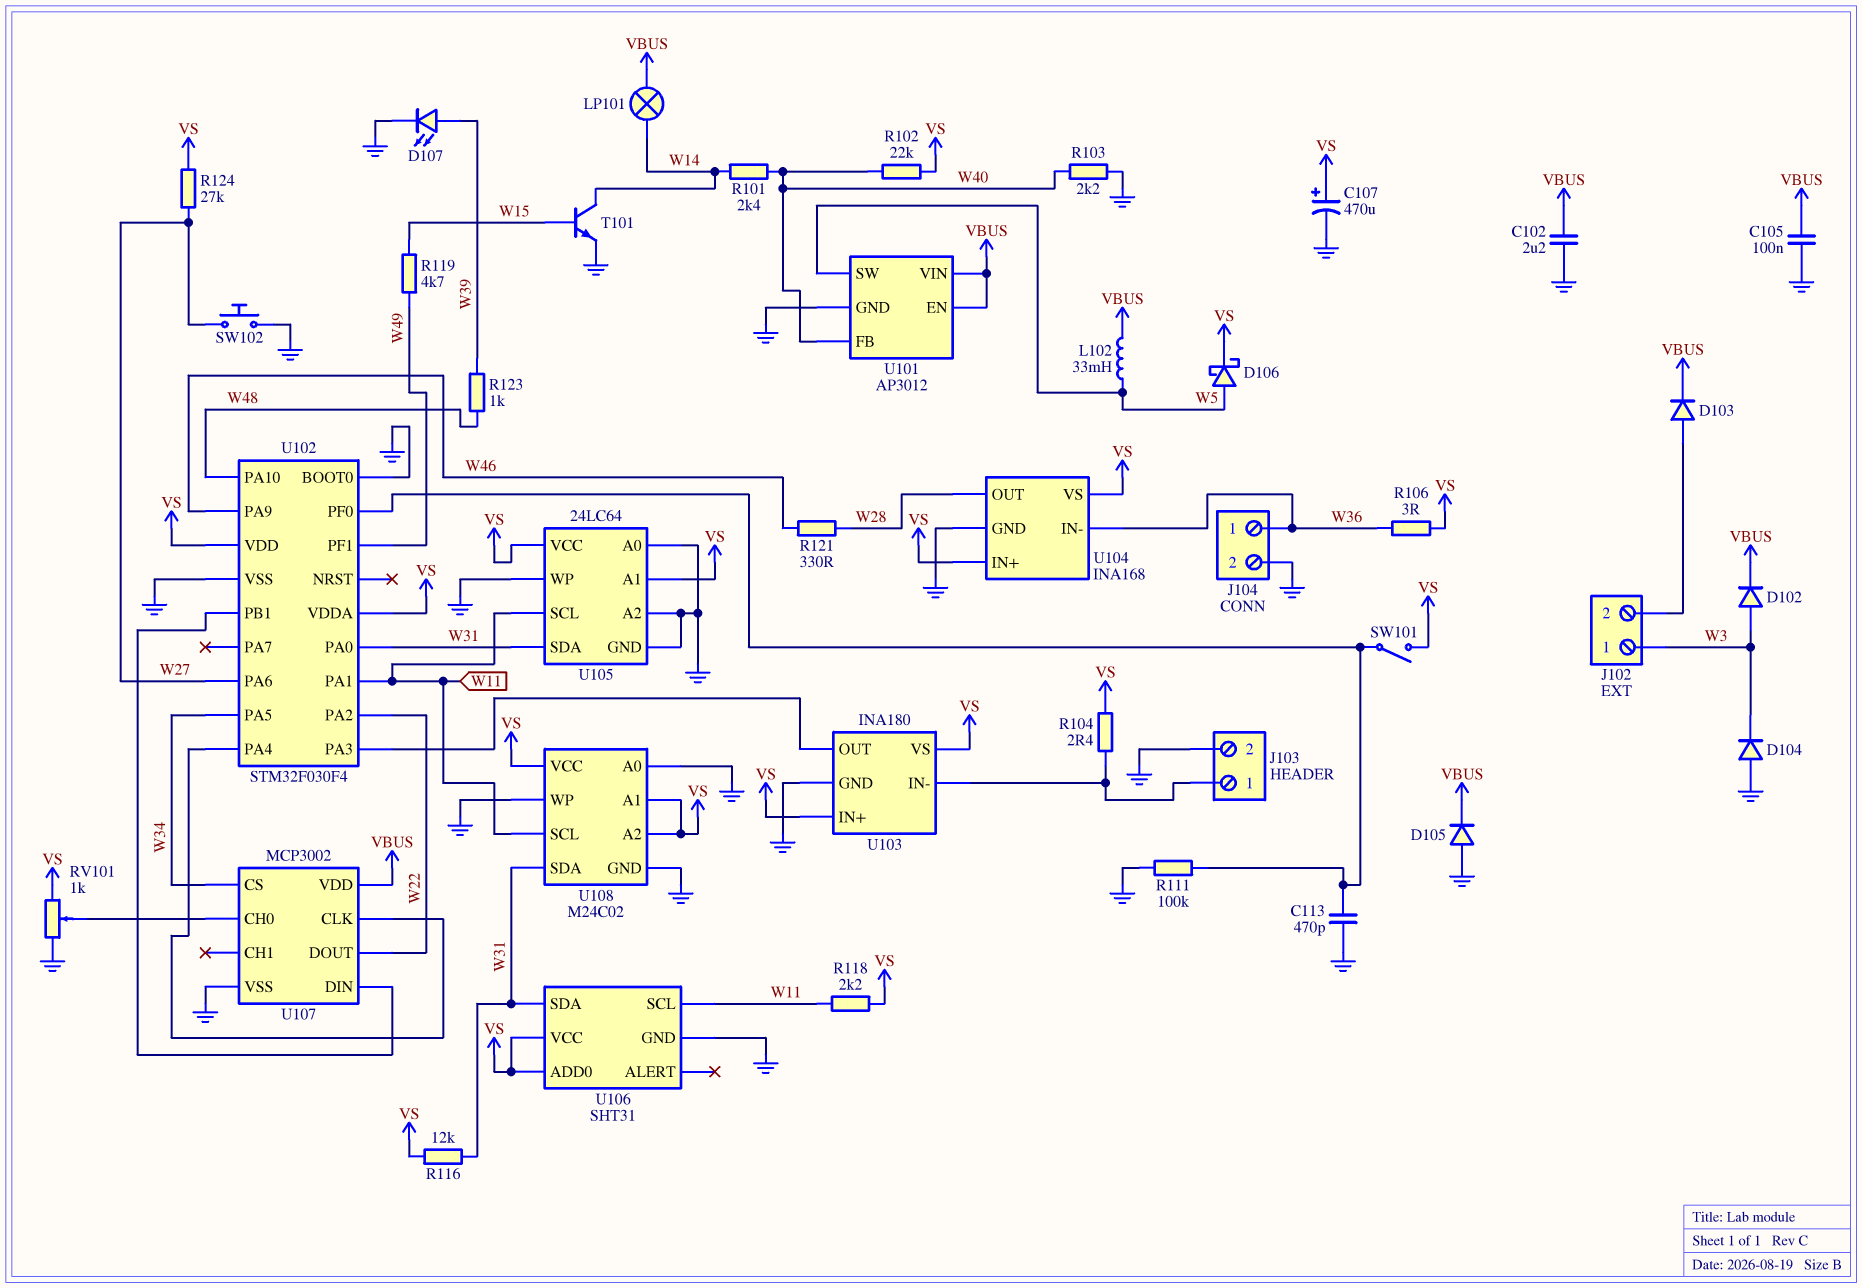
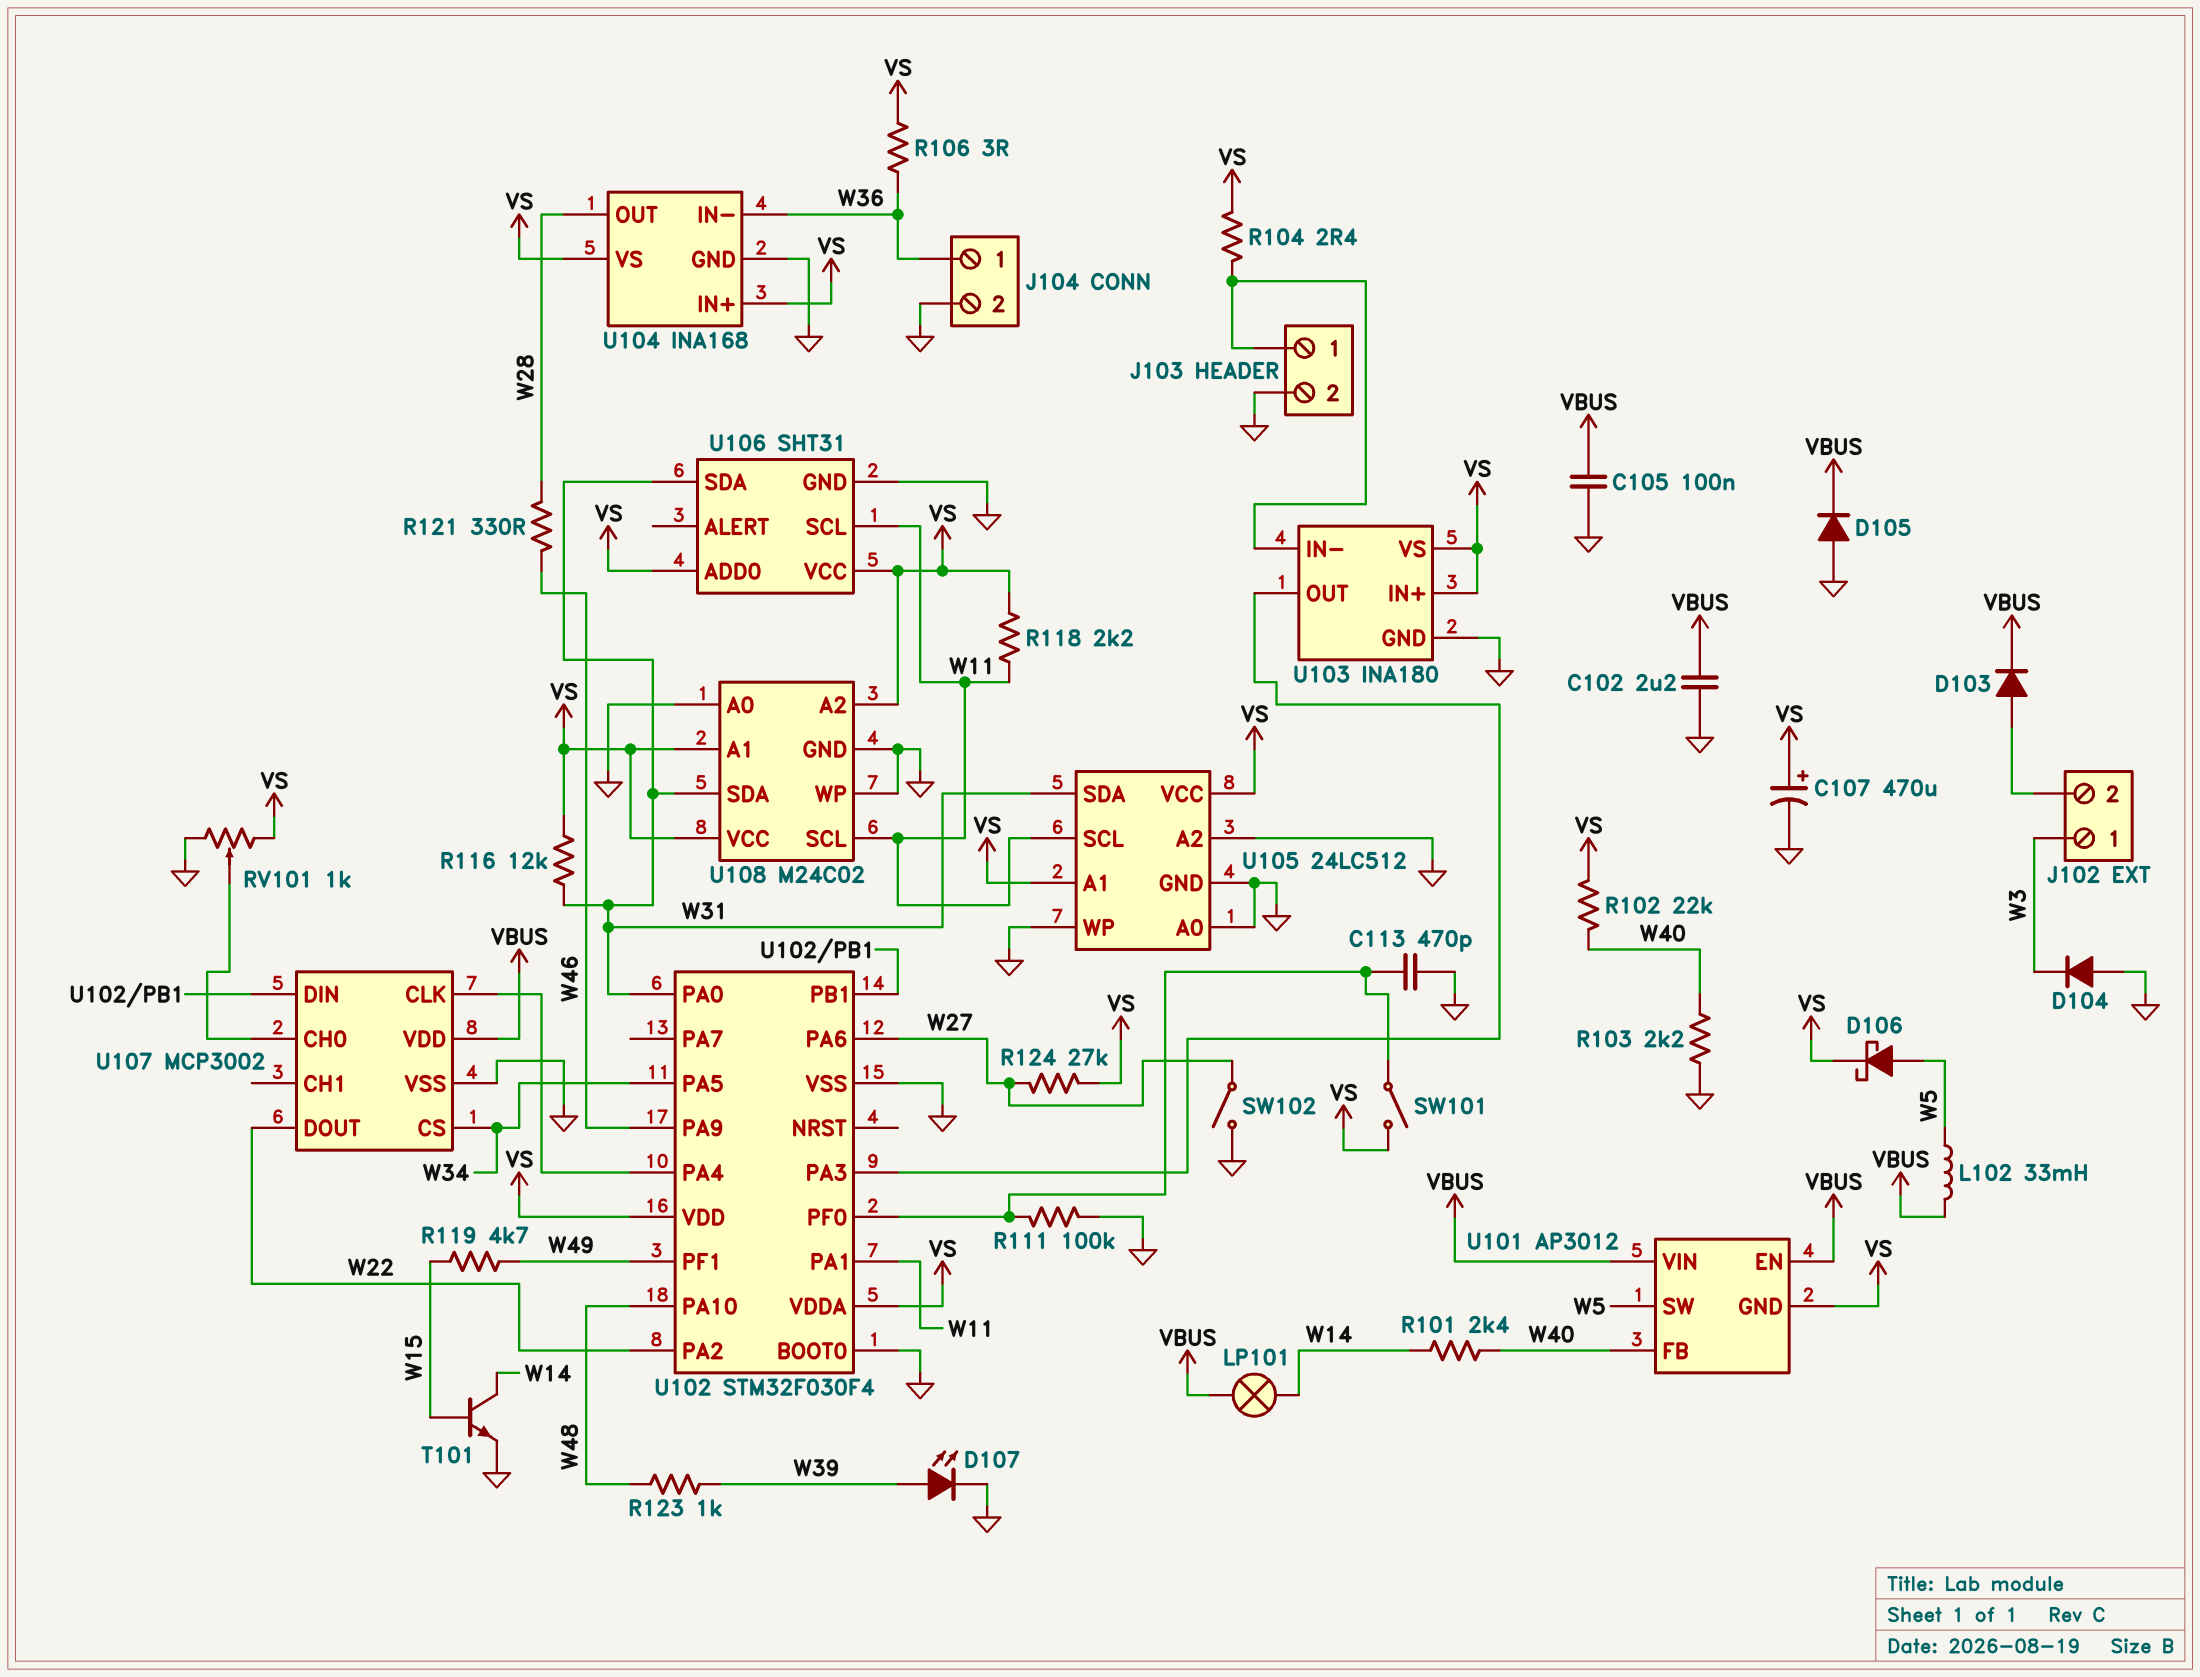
D102: diode (A W3, K VBUS) -> none
SW102: button (GND, W27) -> switch (GND, W27)
U101 pin GND: GND -> VS
U105: 24LC64 -> 24LC512

